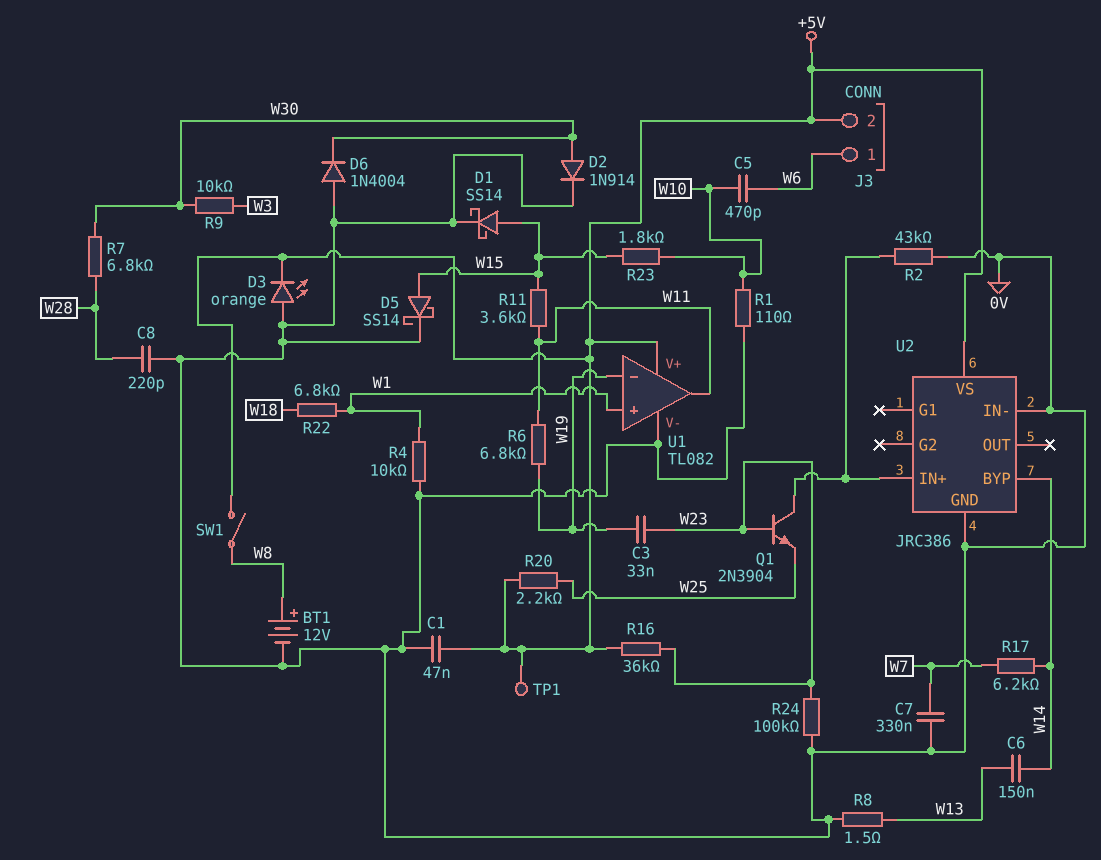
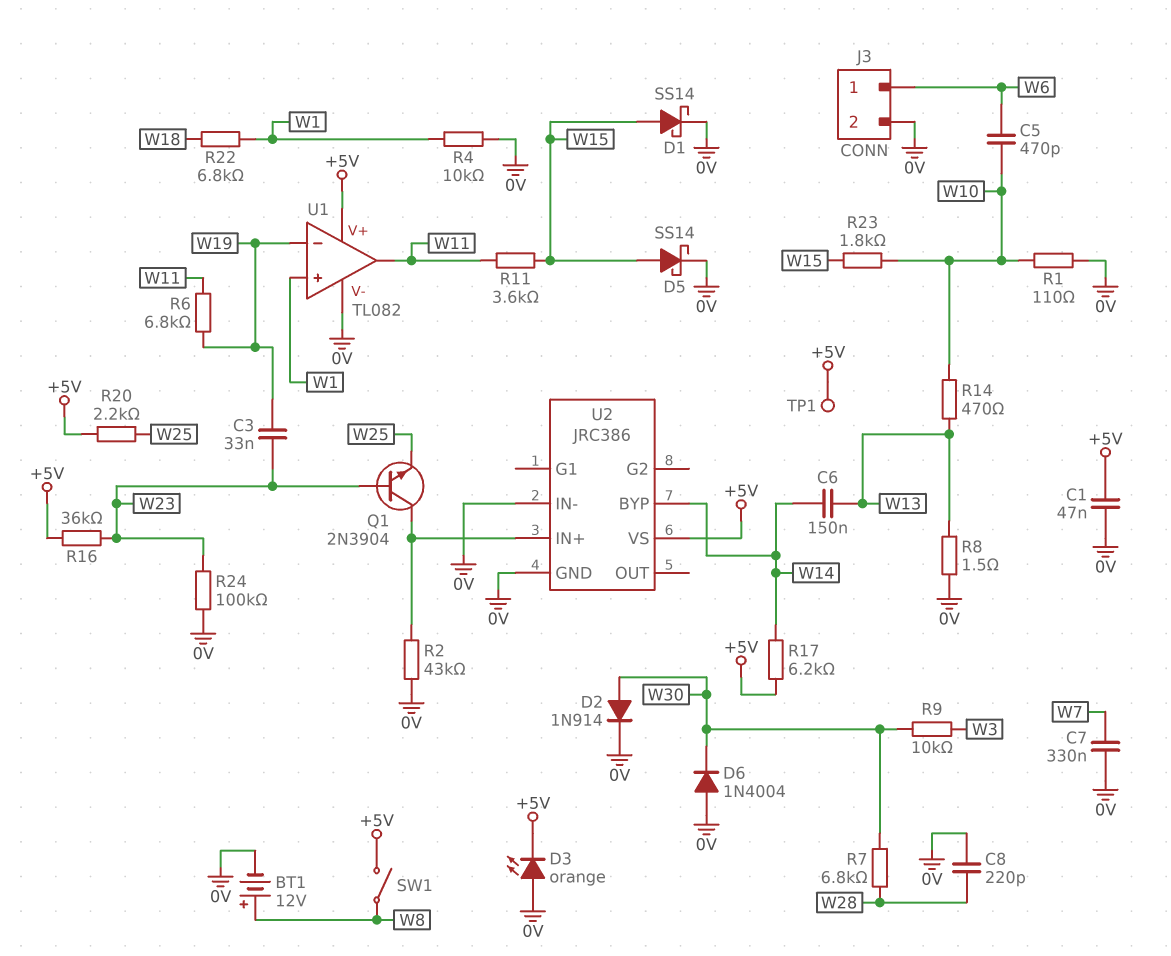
J3 pin 2: +5V -> 0V
R14: none -> 470 (W10, W13)
R17: 6.2k (W7, W14) -> 6.2k (+5V, W14)

